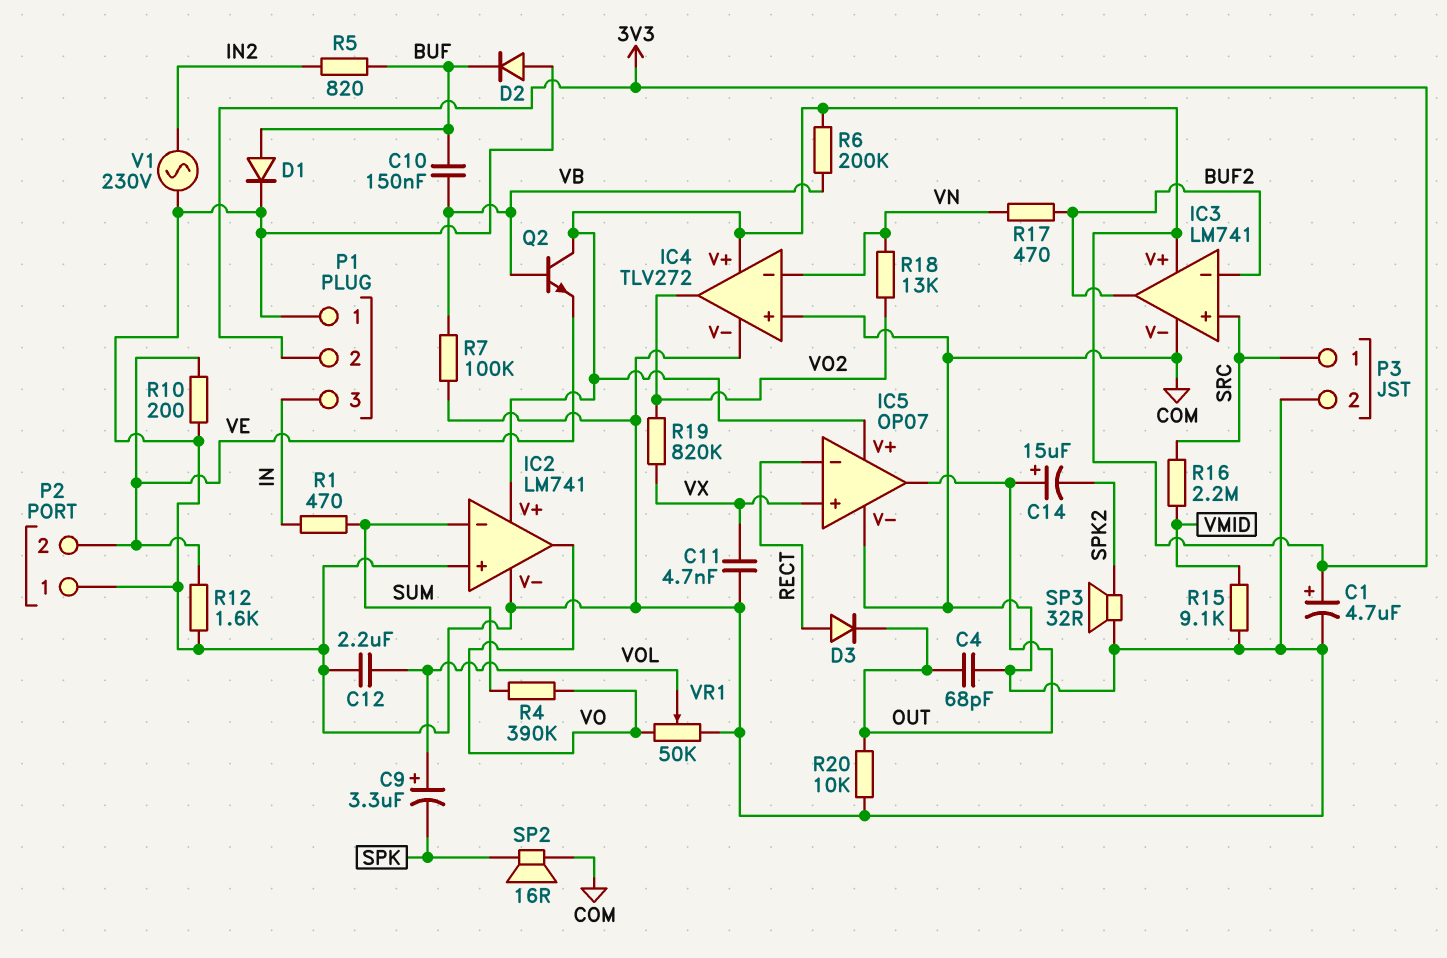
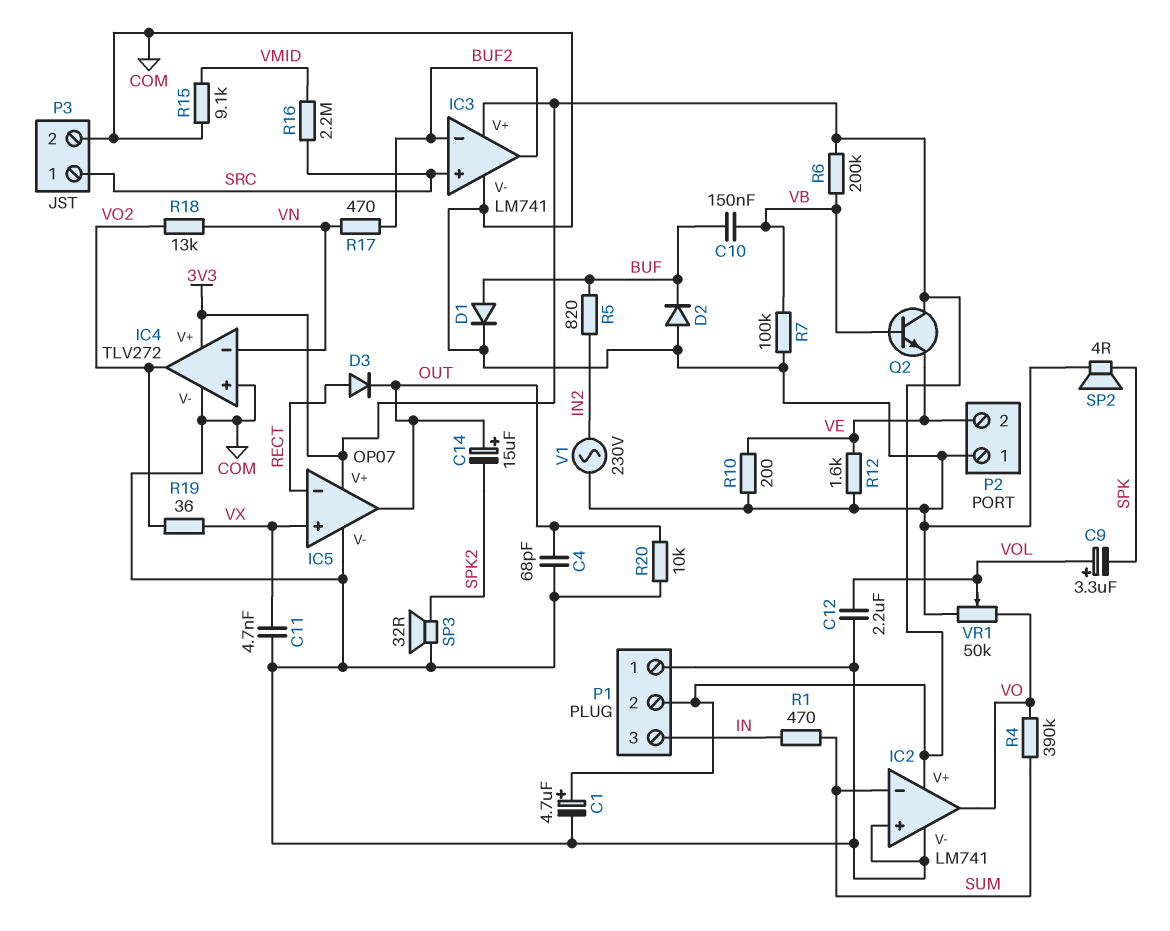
R19: 820k (VO2, VX) -> 36 (VO2, VX)
SP2: speaker 16R (COM, SPK) -> speaker 4R (COM, SPK)

